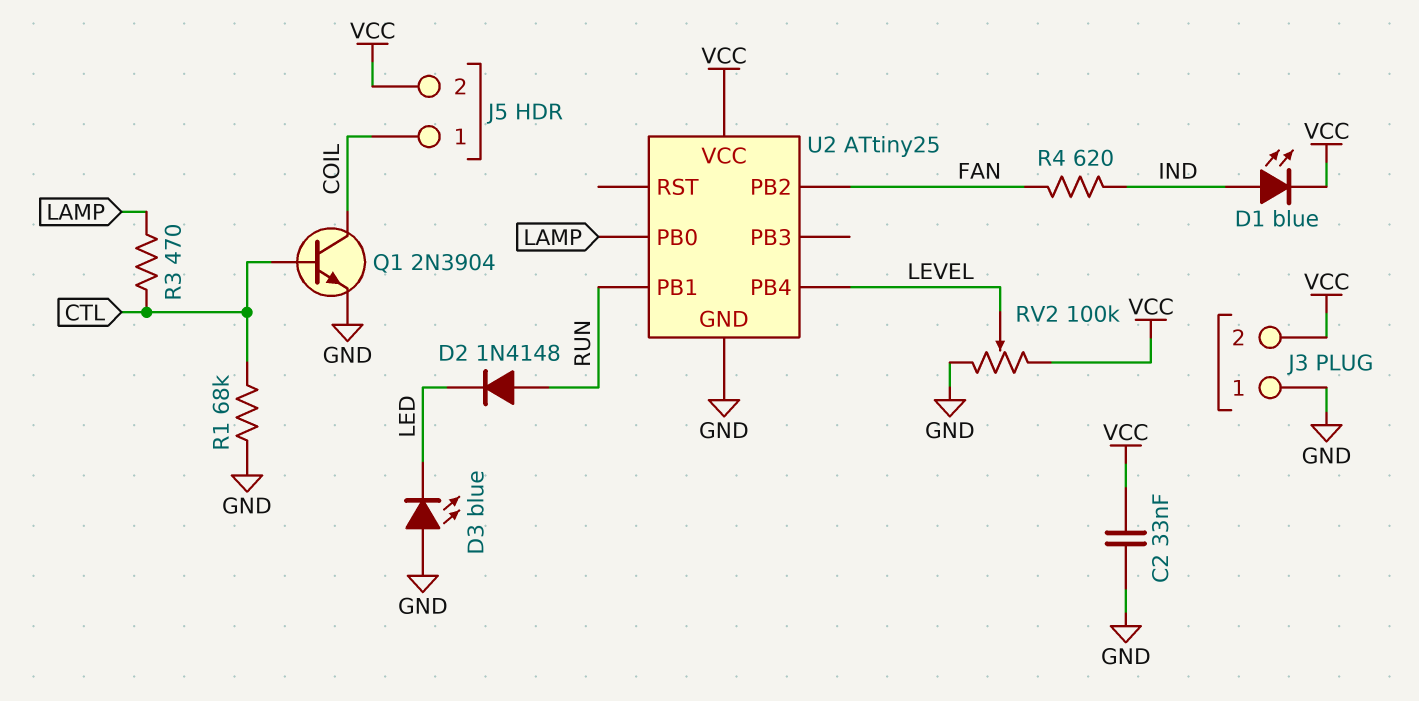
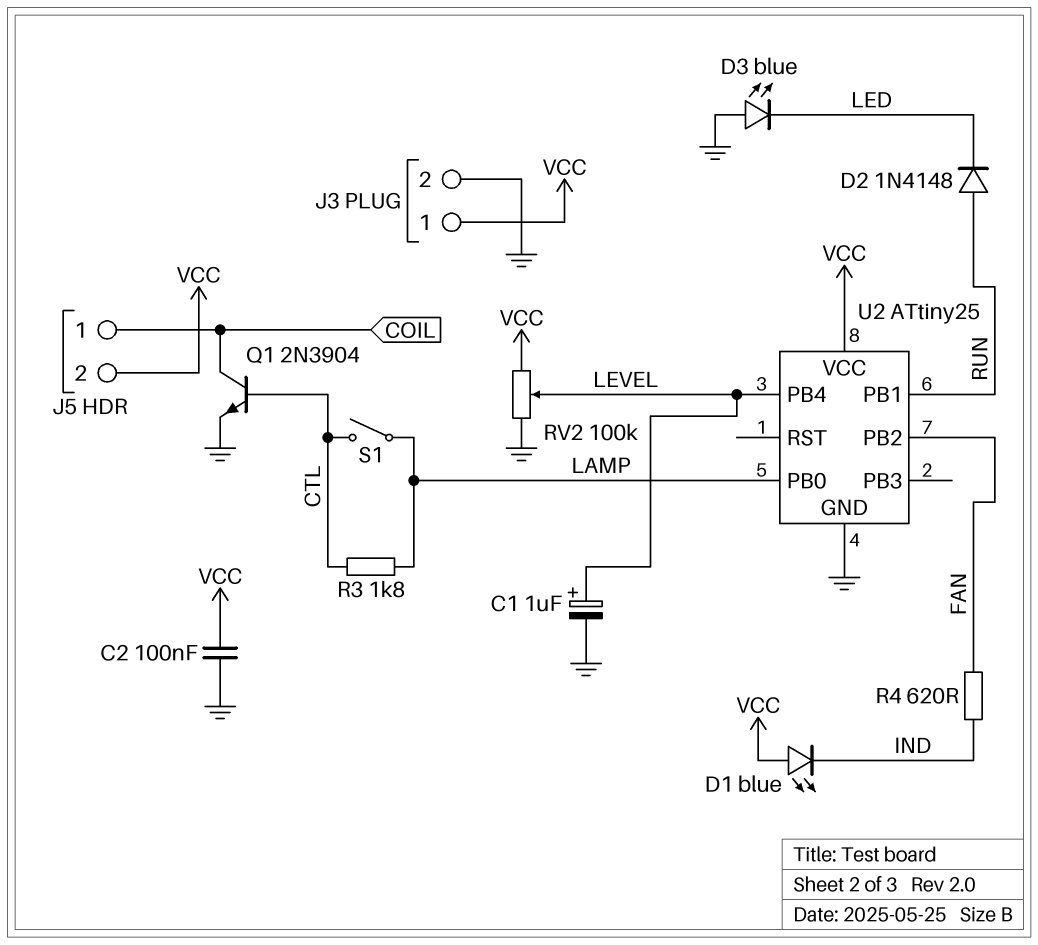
C1: none -> 1uF (plus LEVEL, minus GND)
C2: 33nF (GND, VCC) -> 100nF (GND, VCC)
D1: LED blue (A IND, K VCC) -> LED blue (A VCC, K IND)
J3 pin 1: GND -> VCC
J3 pin 2: VCC -> GND
R1: 68k (CTL, GND) -> none
R3: 470 (CTL, LAMP) -> 1.8k (CTL, LAMP)
S1: none -> switch (CTL, LAMP)

